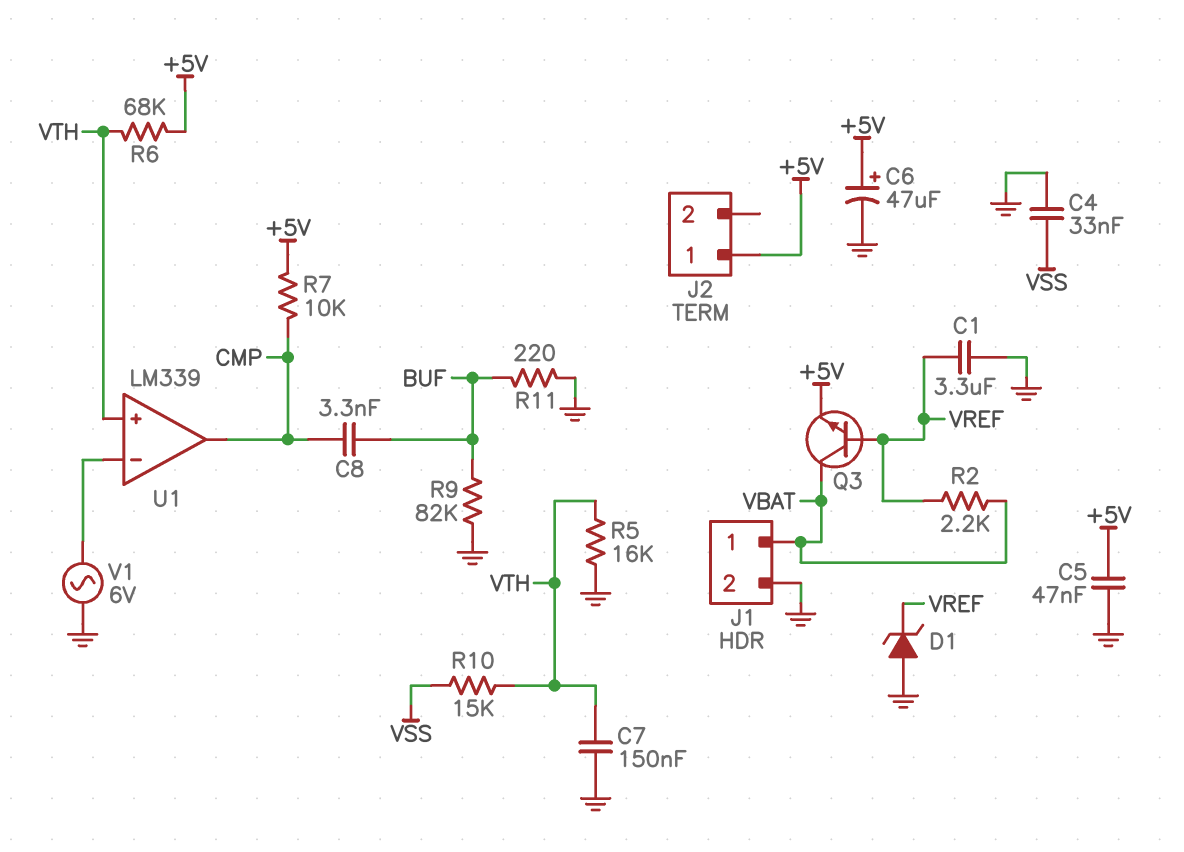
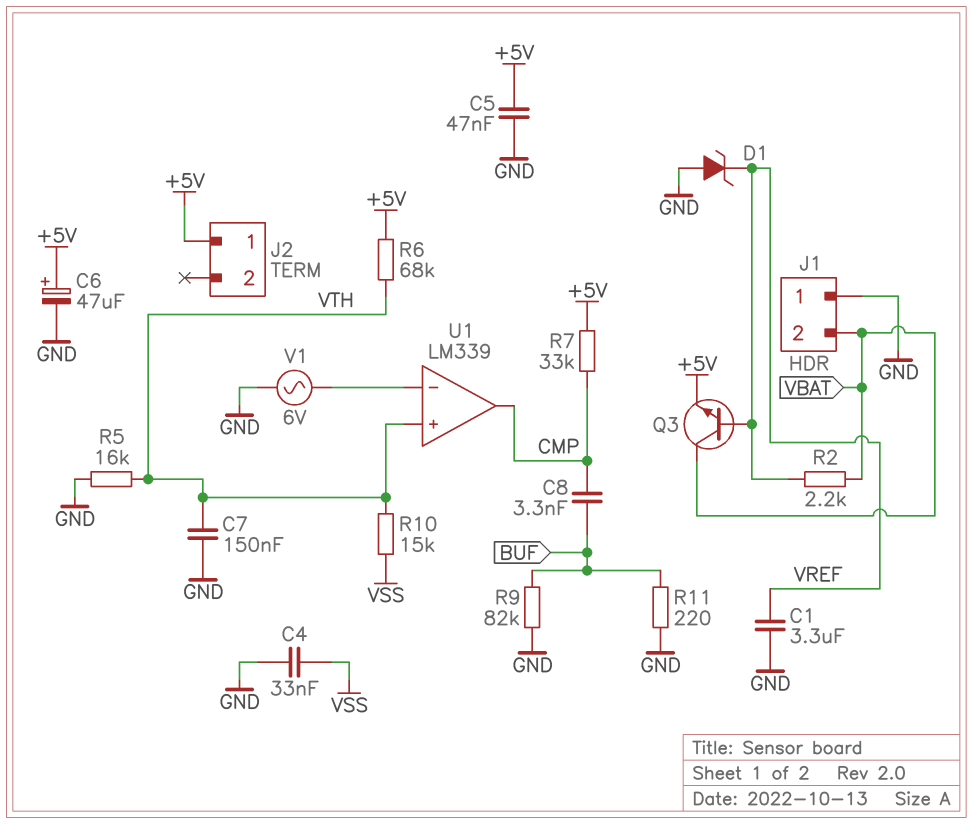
J1 pin 1: VBAT -> GND
J1 pin 2: GND -> VBAT
R7: 10k (+5V, CMP) -> 33k (+5V, CMP)

